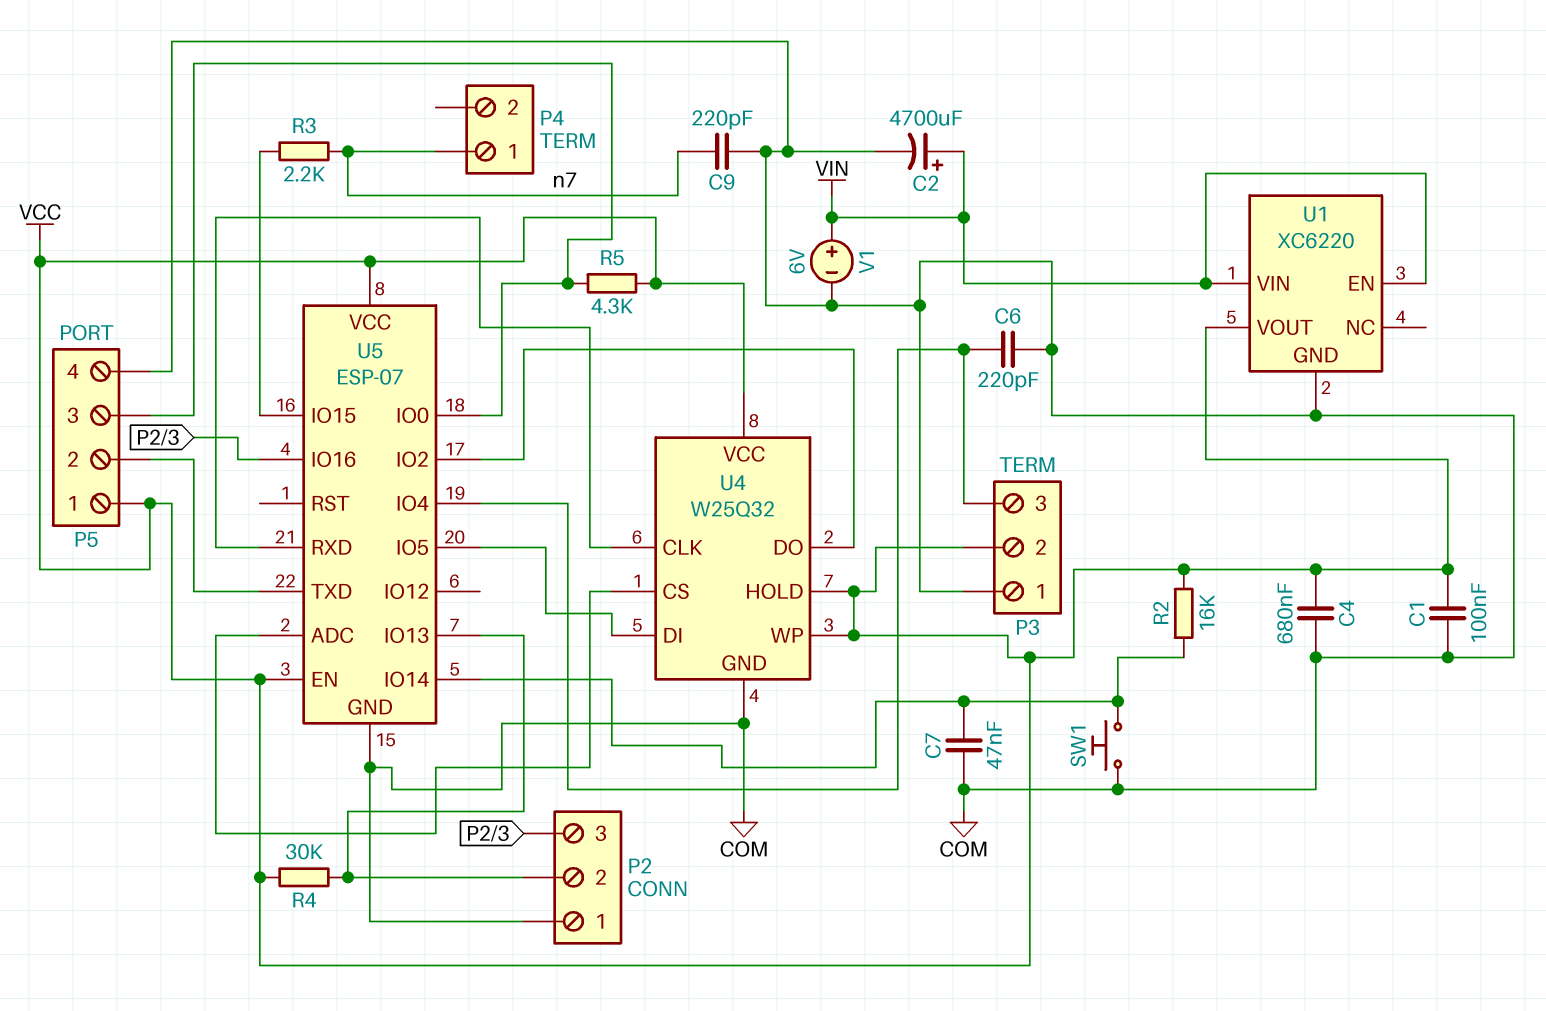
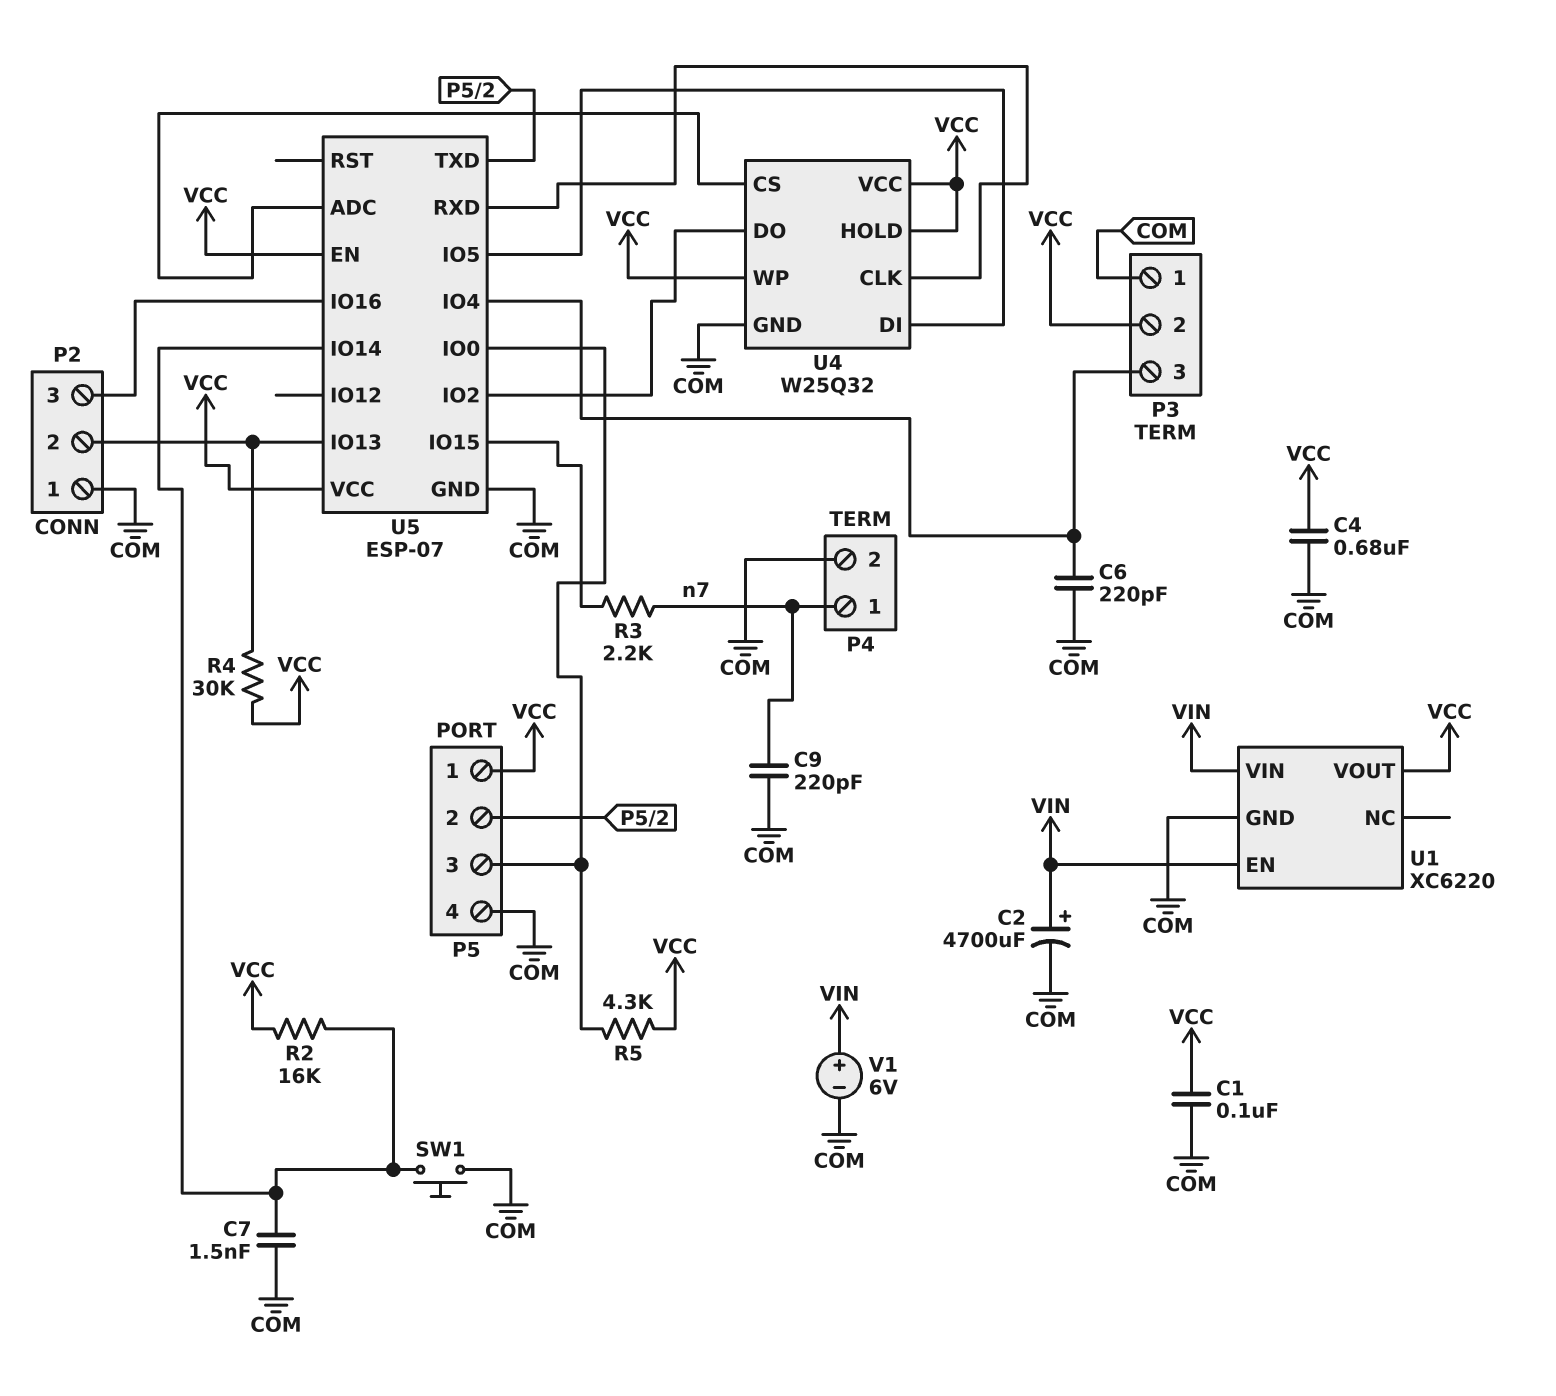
C7: 47nF (COM, U5/IO14) -> 1.5nF (COM, U5/IO14)
P4 pin 2: none -> COM

